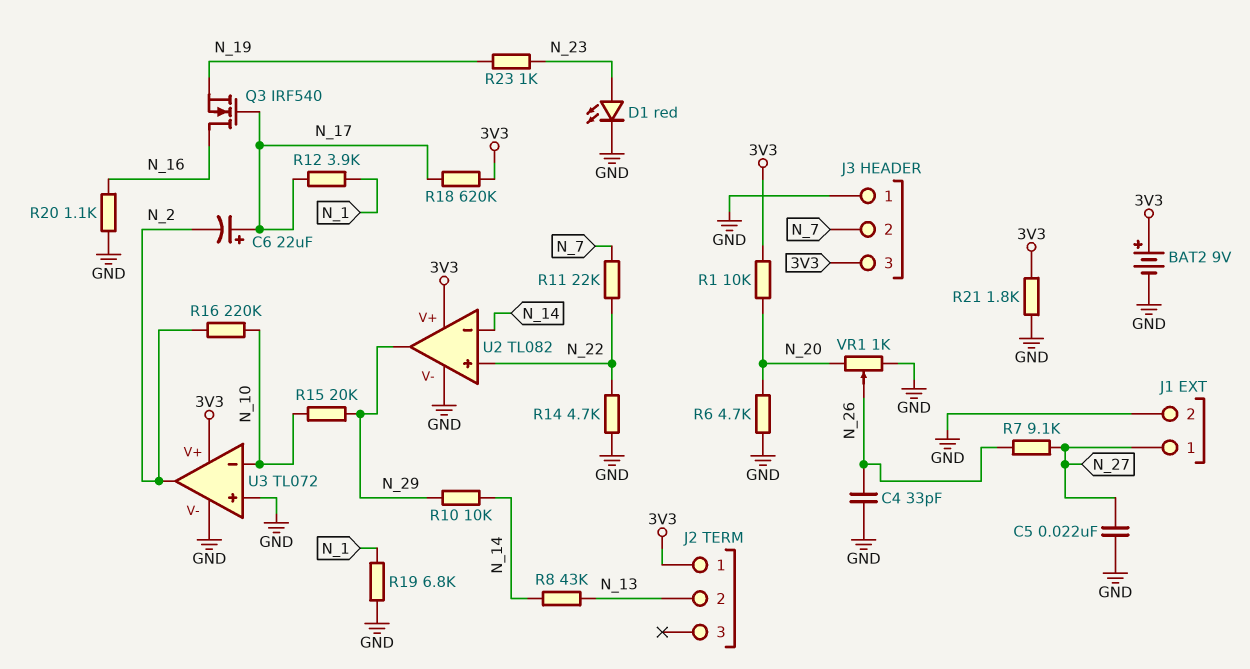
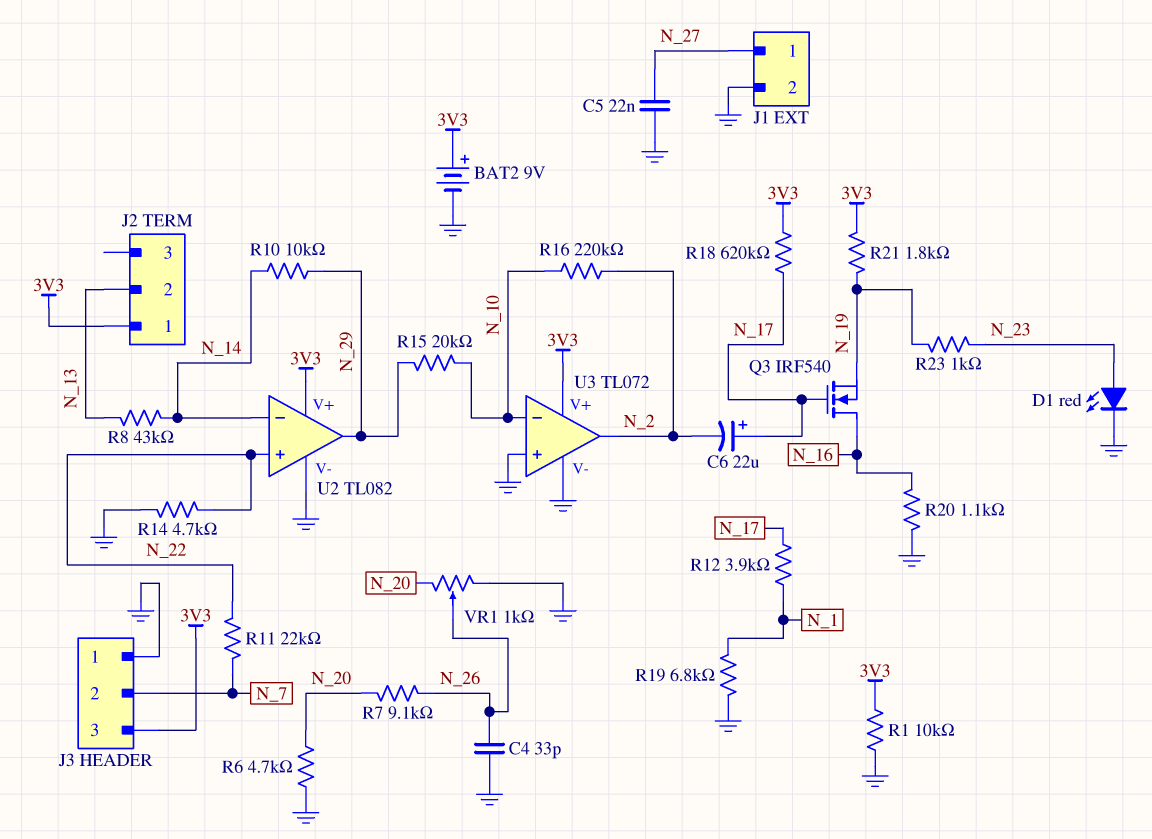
R1: 10k (3V3, N_20) -> 10k (3V3, GND)
R7: 9.1k (N_26, N_27) -> 9.1k (N_20, N_26)
R21: 1.8k (3V3, GND) -> 1.8k (3V3, N_19)

